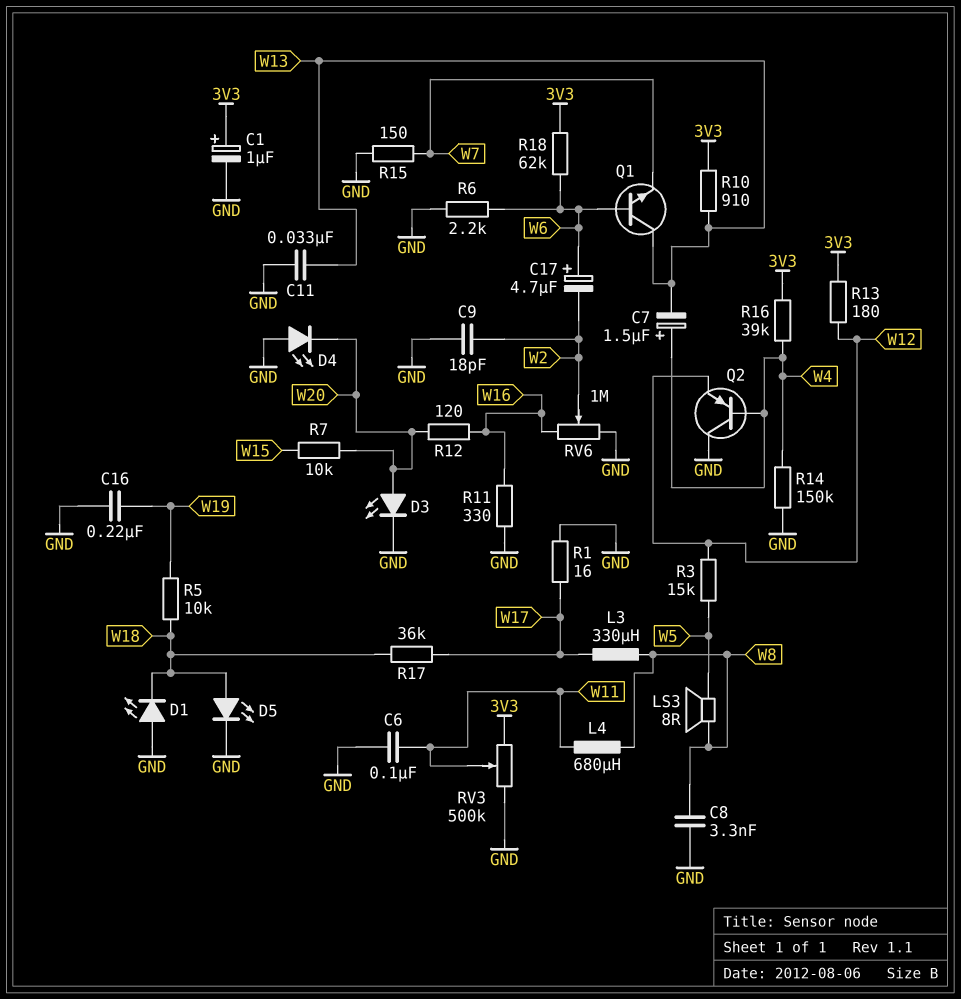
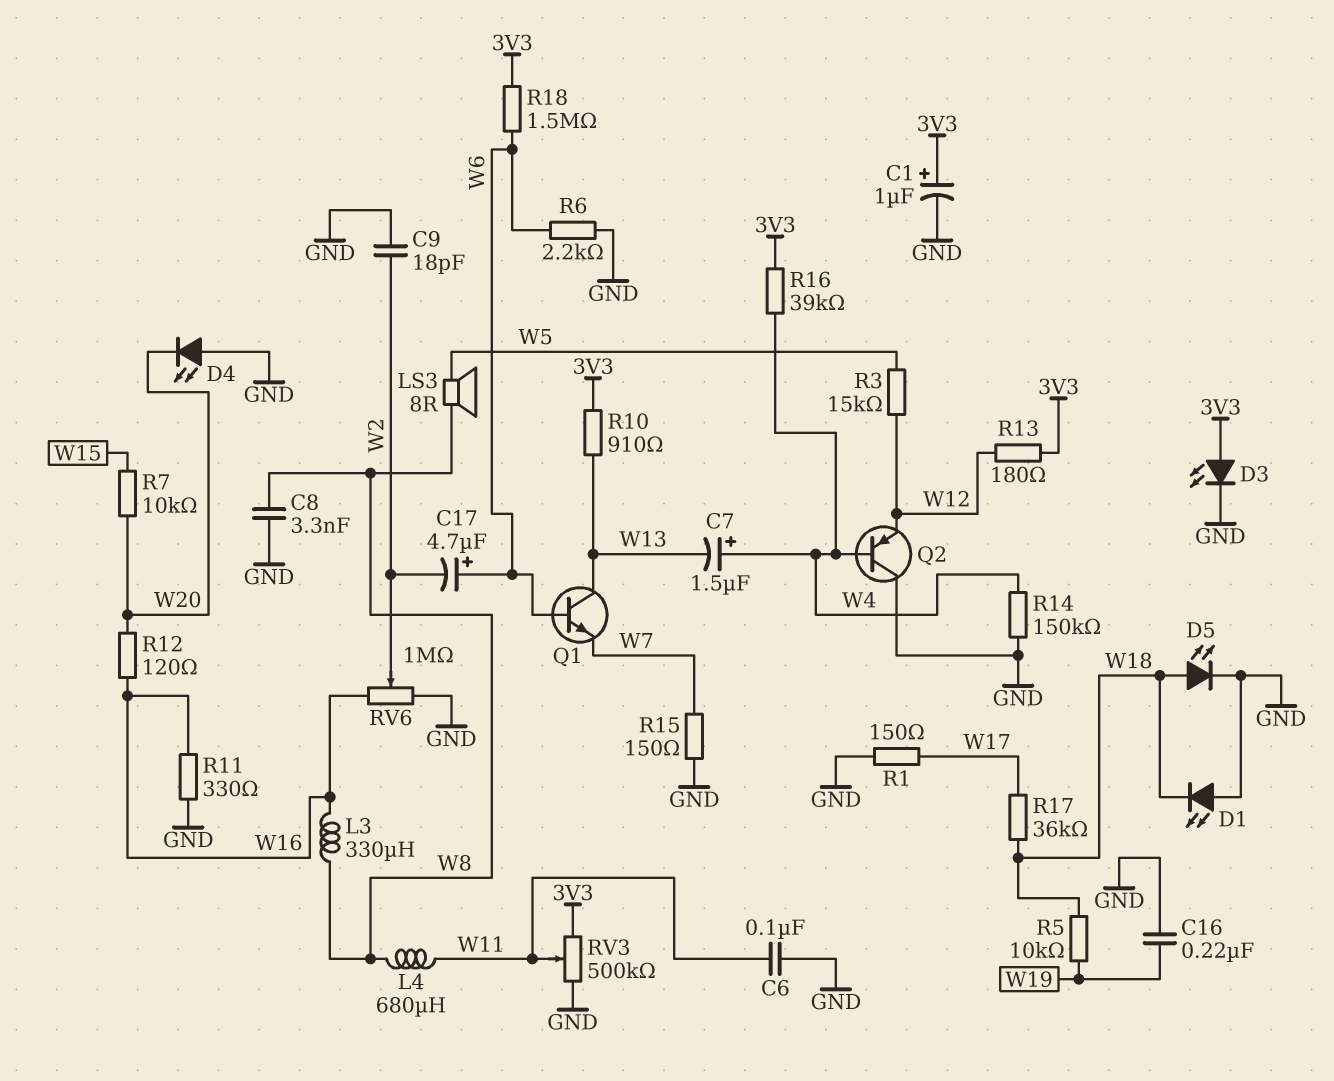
C11: 33nF (GND, W13) -> none
D3: LED (A W20, K GND) -> LED (A 3V3, K GND)
L3: 330uH (W8, W17) -> 330uH (W8, W16)
R1: 16 (GND, W17) -> 150 (GND, W17)
R18: 62k (3V3, W6) -> 1.5M (3V3, W6)

